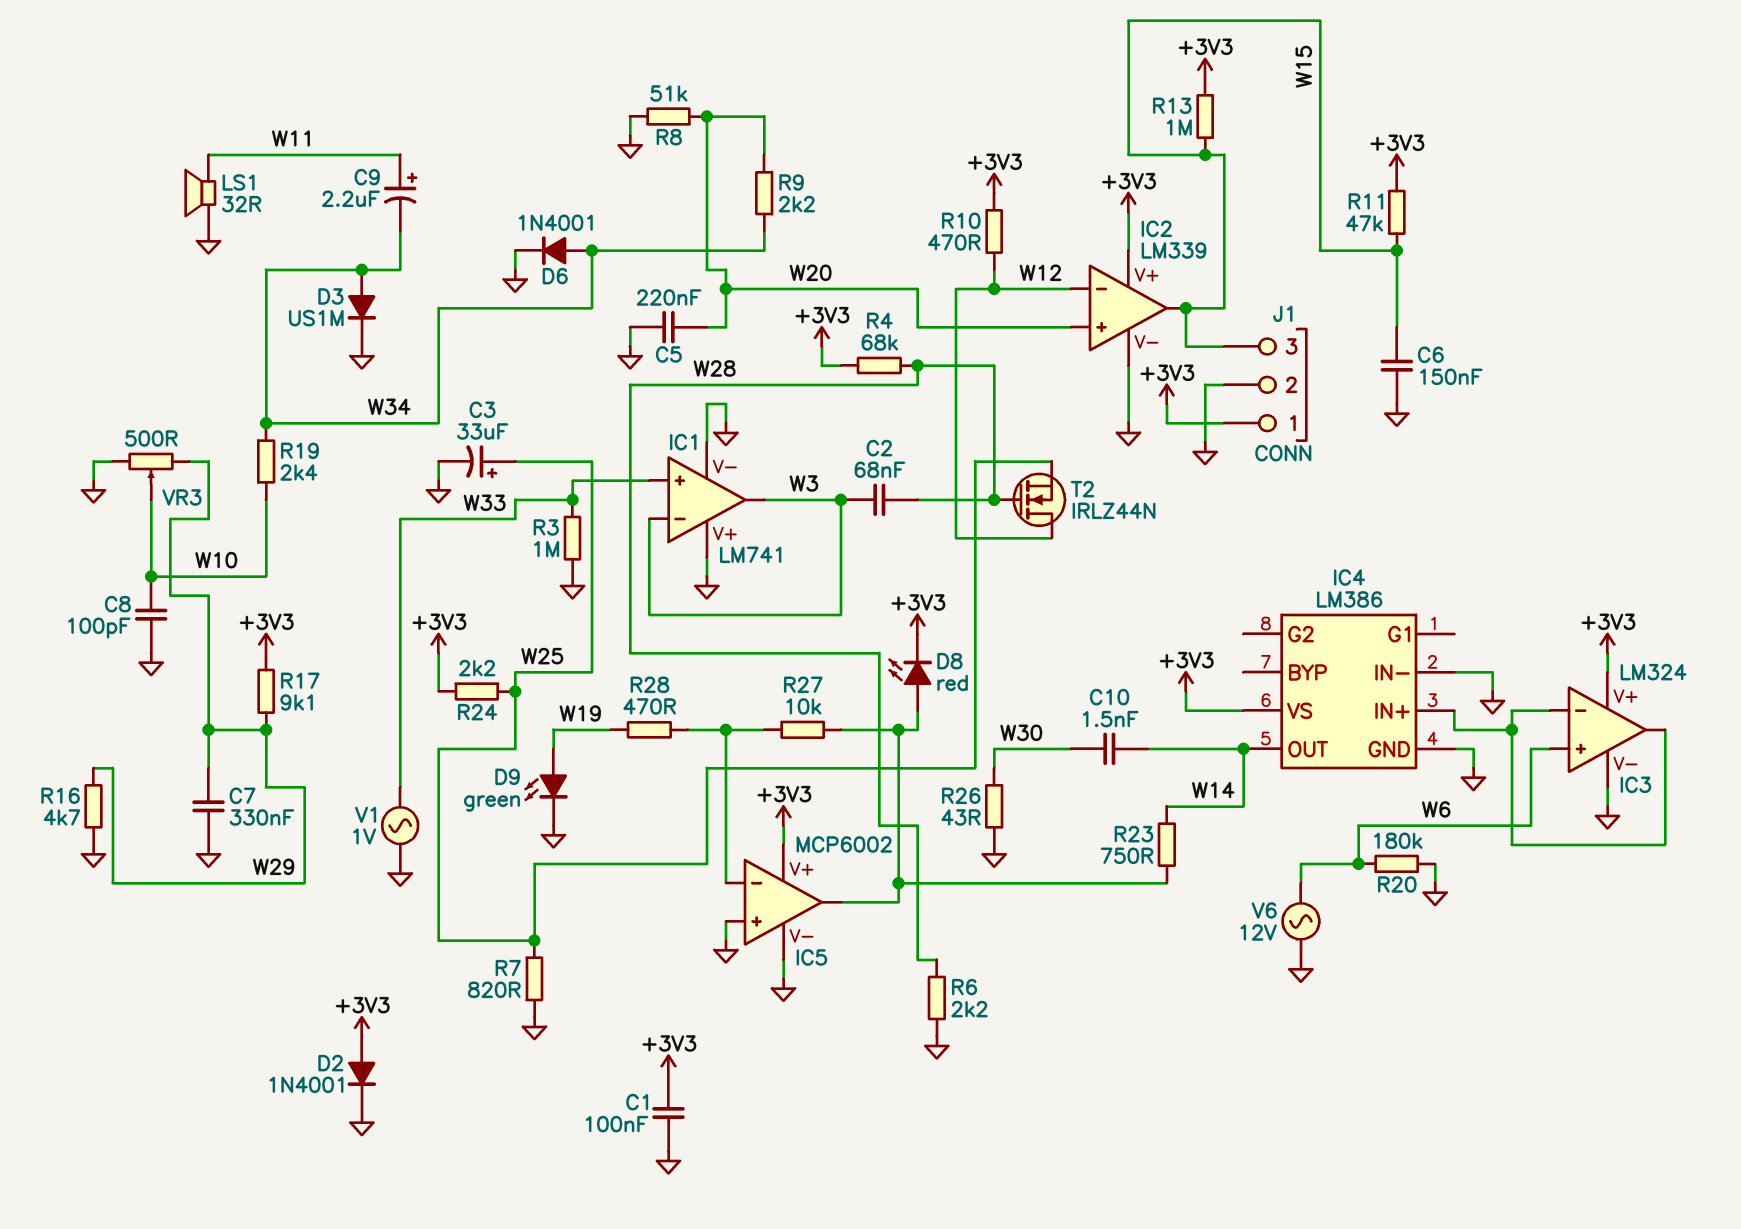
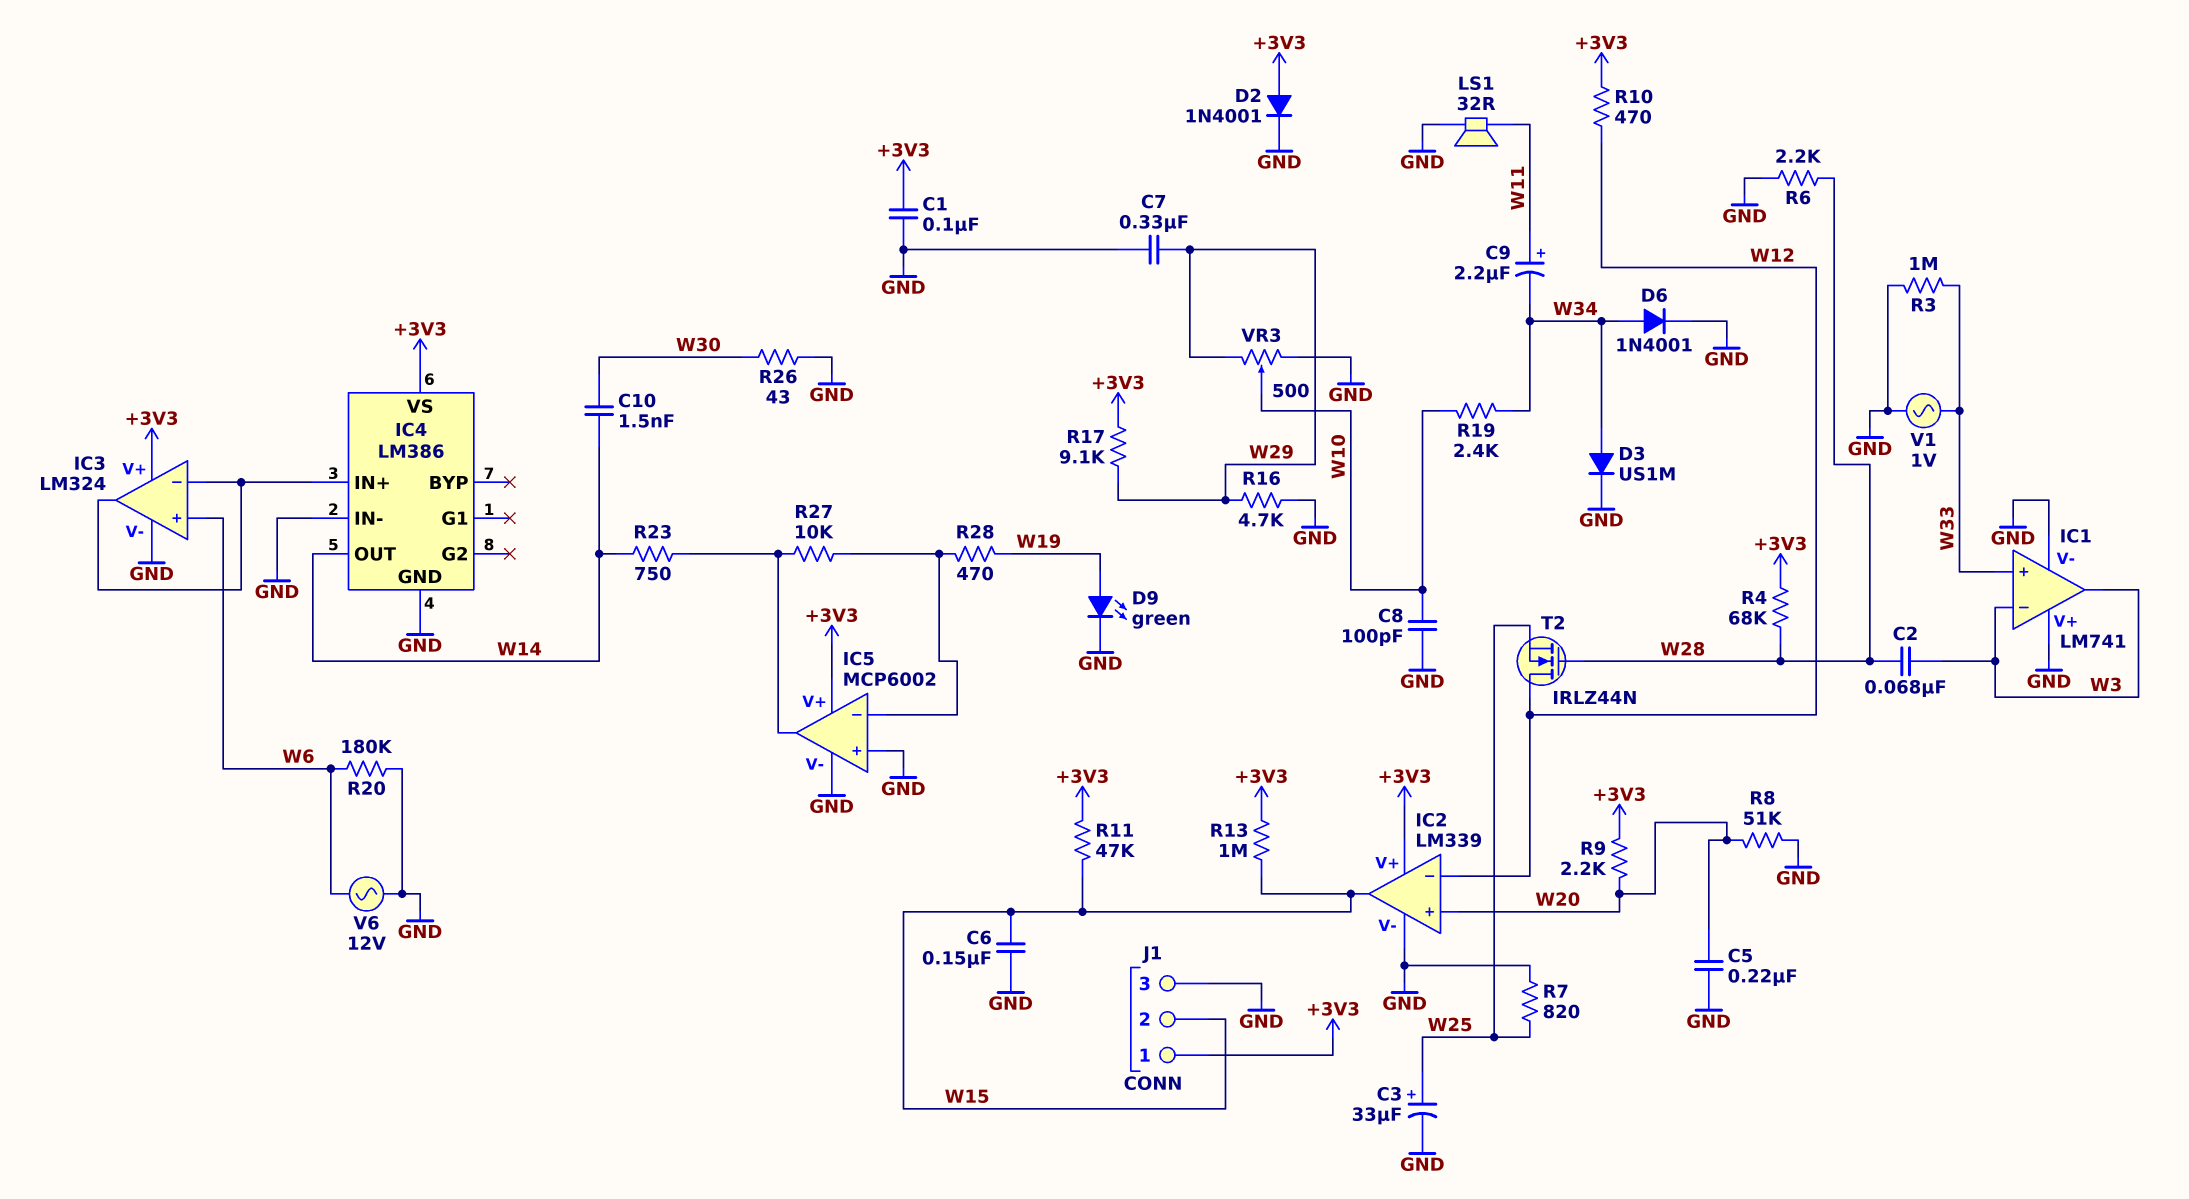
D8: LED red (A IC5/out, K +3V3) -> none
J1 pin 2: GND -> W15
J1 pin 3: W15 -> GND
R9: 2.2k (W20, W34) -> 2.2k (+3V3, W20)
R24: 2.2k (+3V3, W25) -> none

